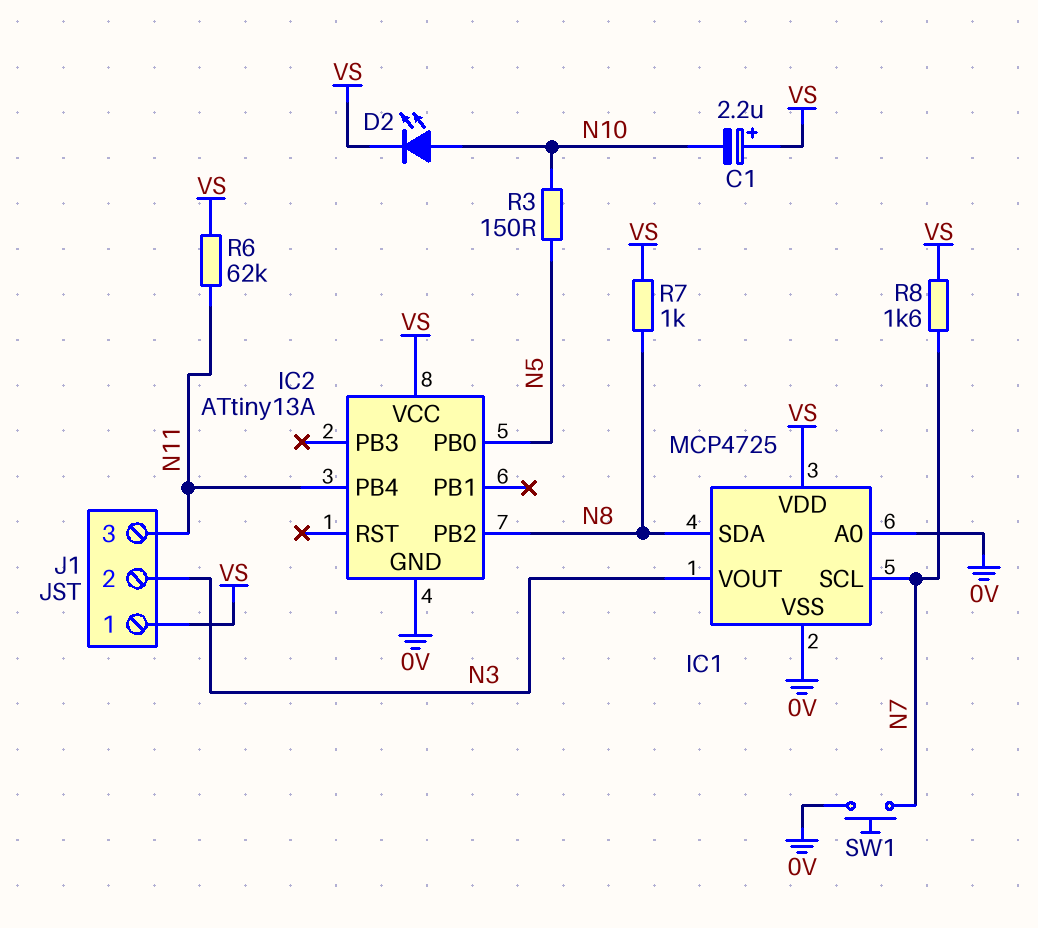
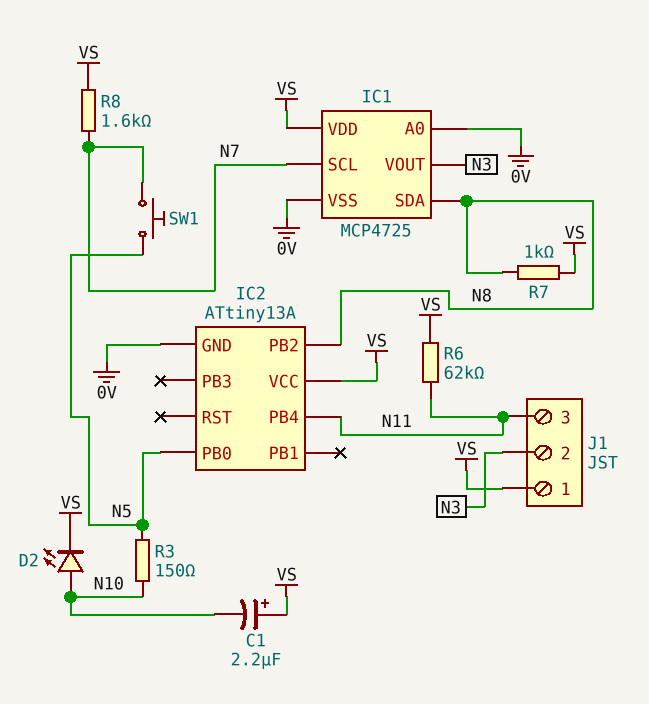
SW1: button (0V, N7) -> button (N5, N7)

